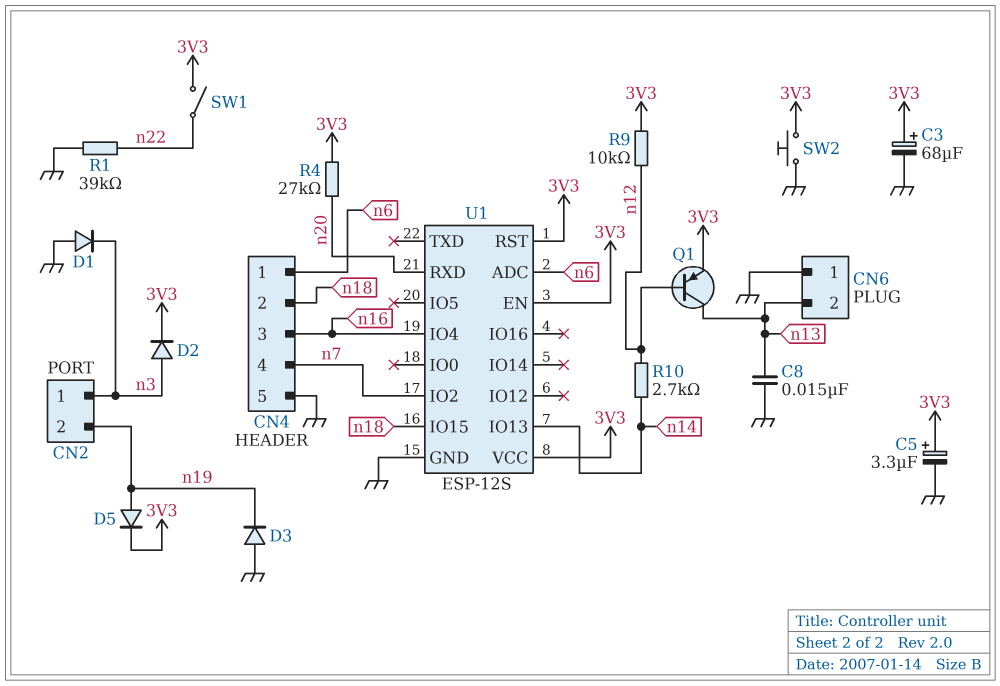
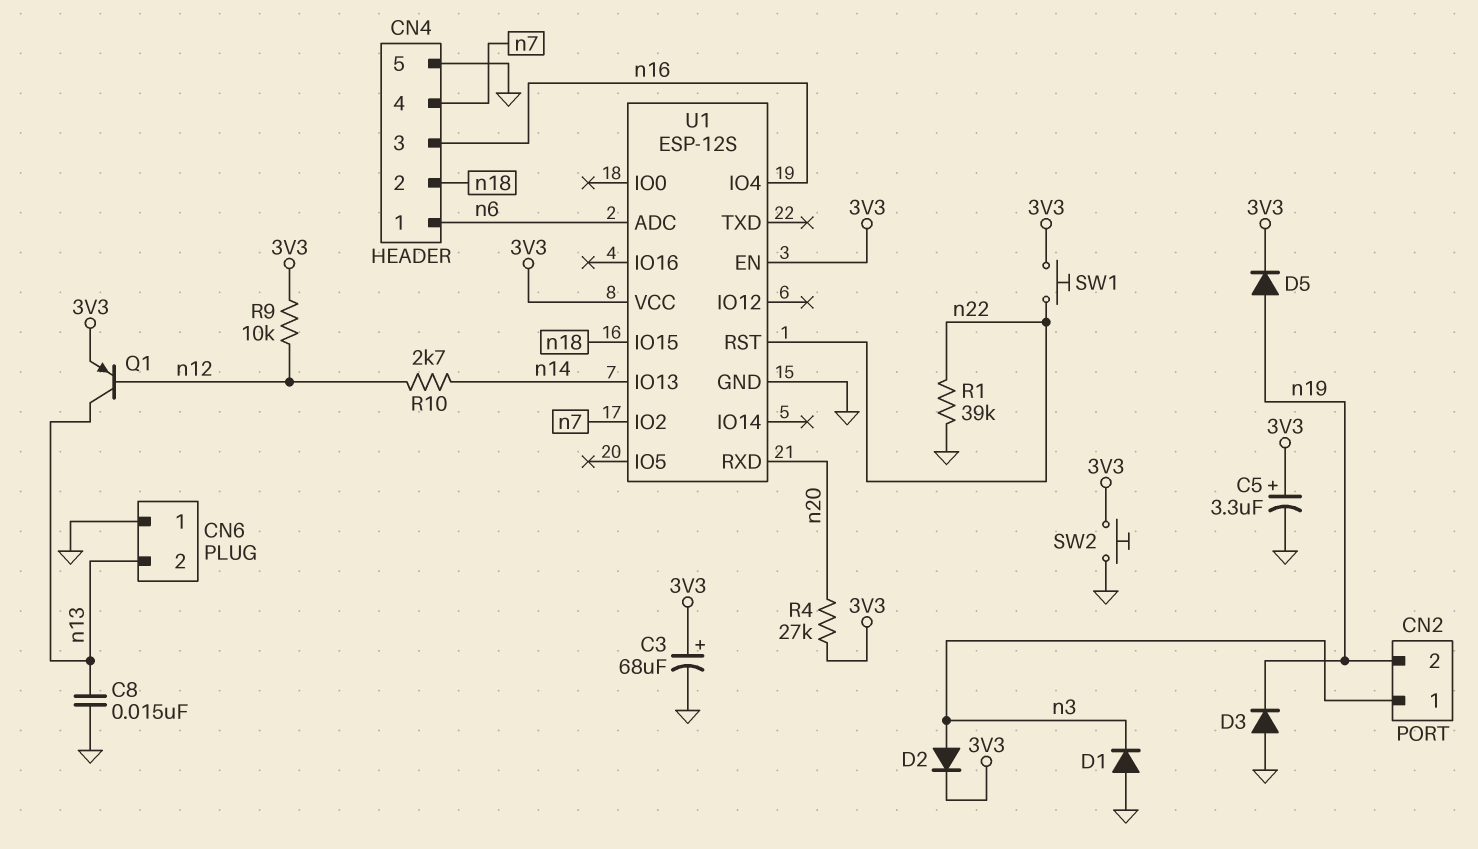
SW1: switch (3V3, n22) -> button (3V3, n22)
U1 pin RST: 3V3 -> n22

